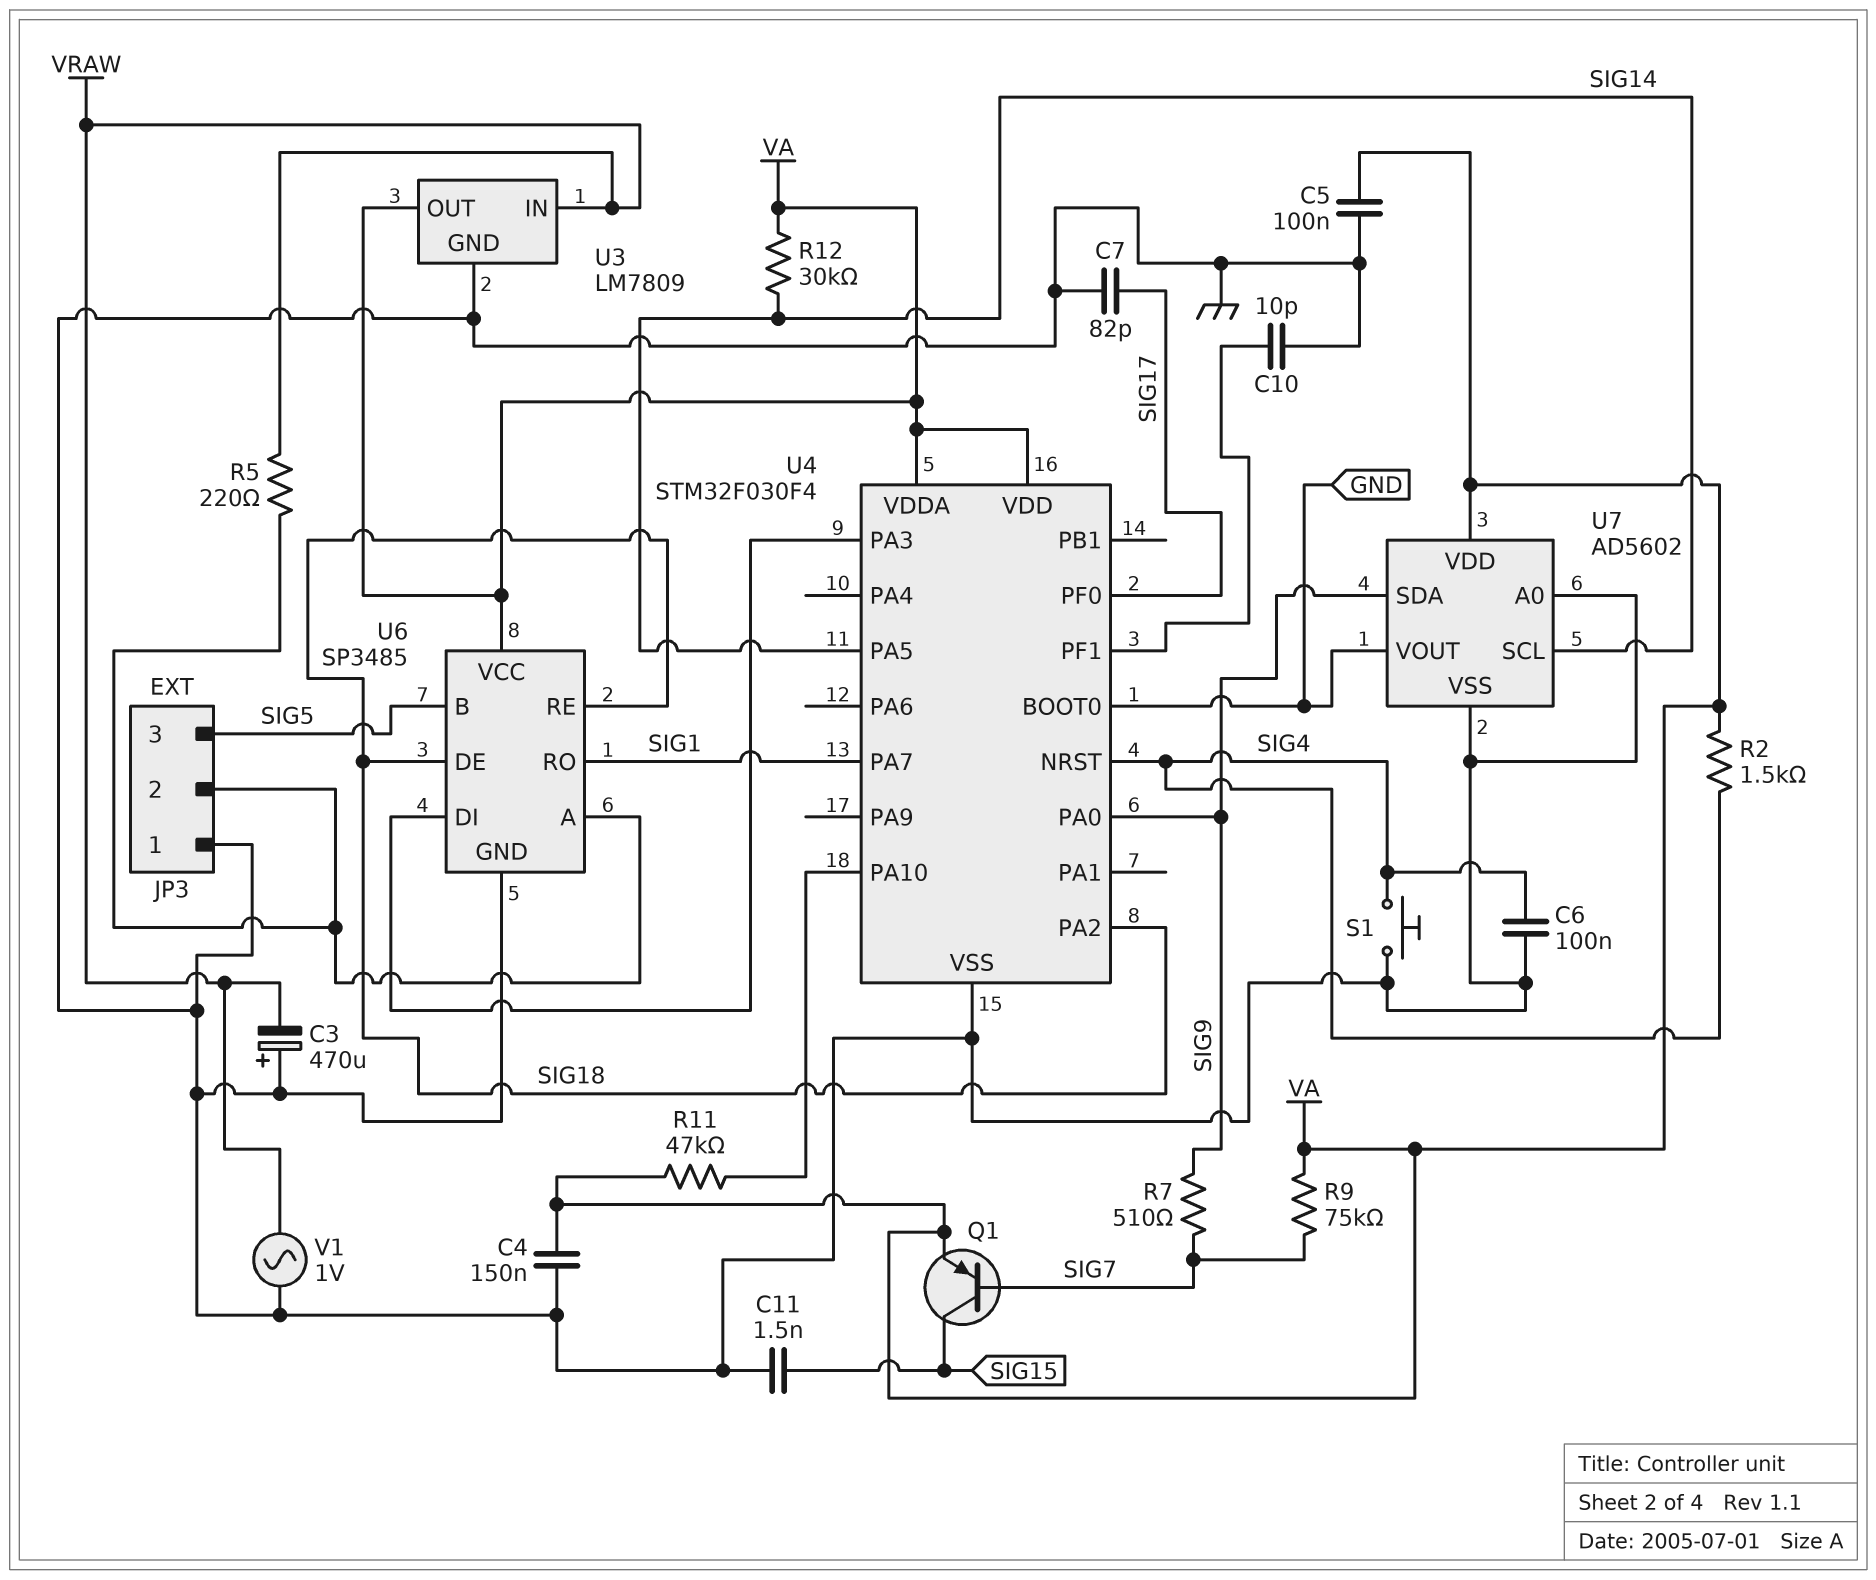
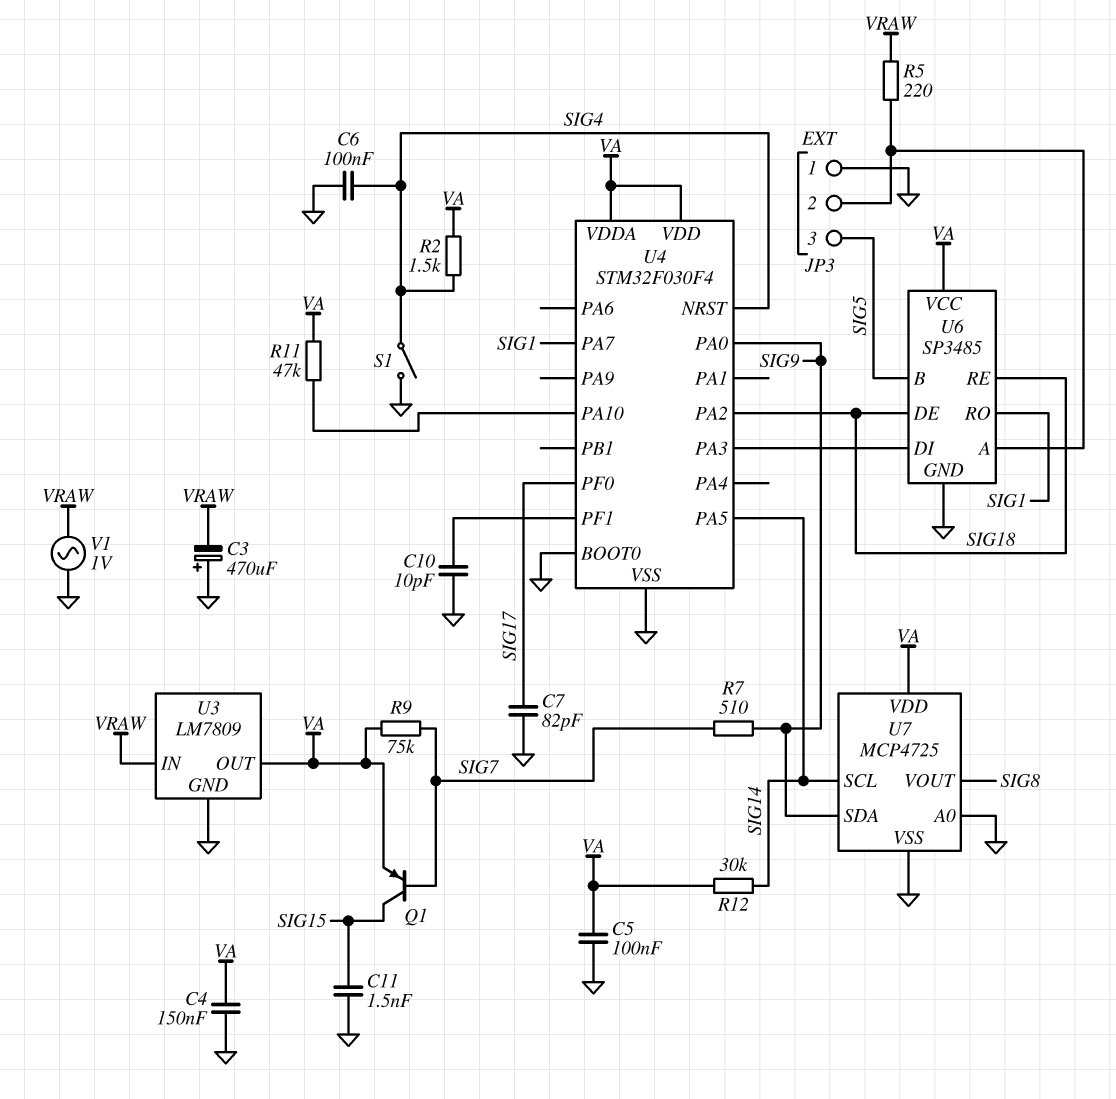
S1: button (GND, SIG4) -> switch (GND, SIG4)
U7: AD5602 -> MCP4725
U7 pin VOUT: GND -> SIG8

